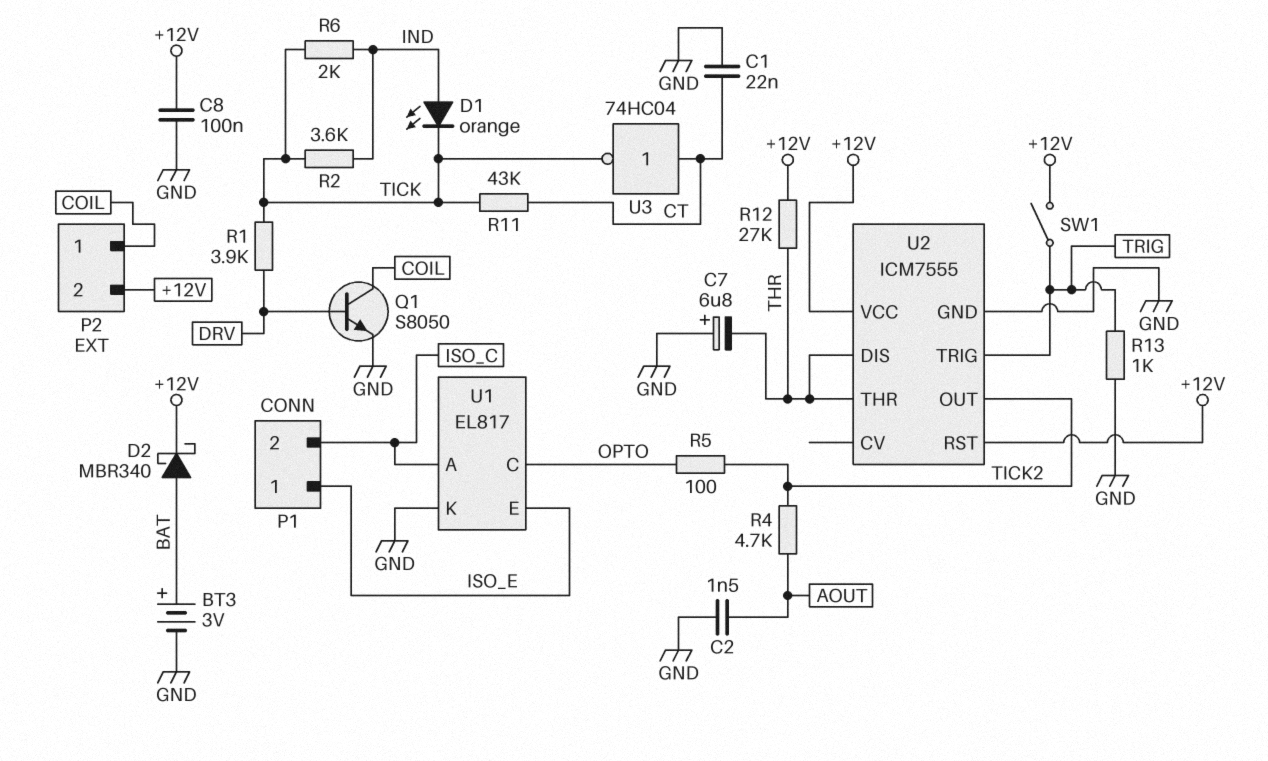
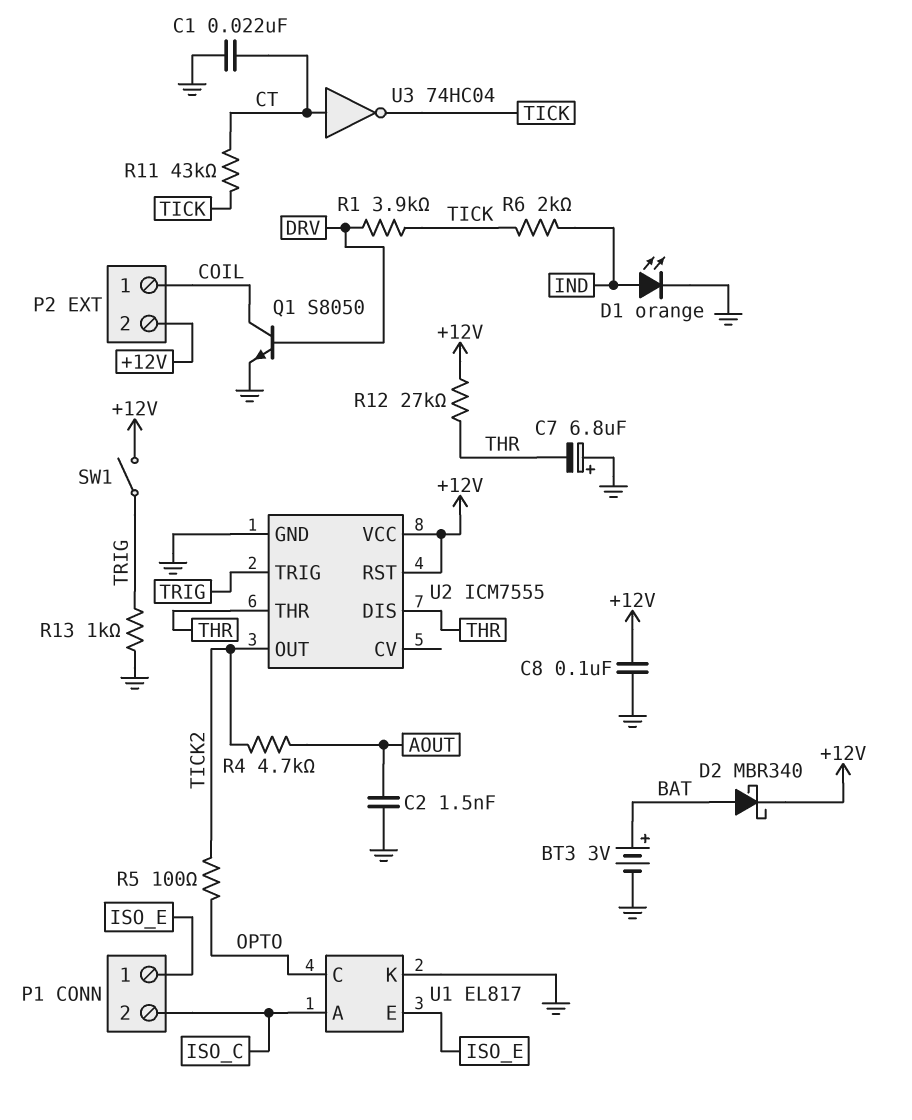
D1: LED orange (A IND, K TICK) -> LED orange (A IND, K GND)
R2: 3.6k (IND, TICK) -> none

